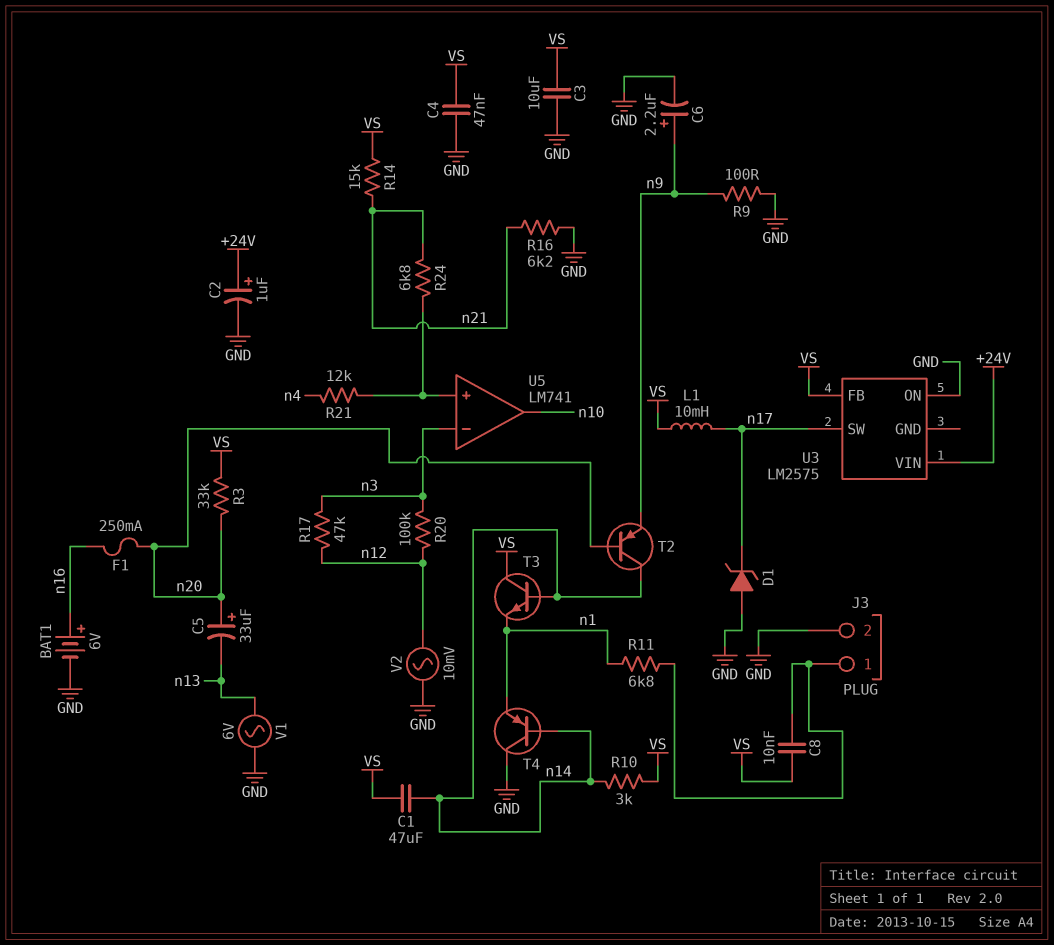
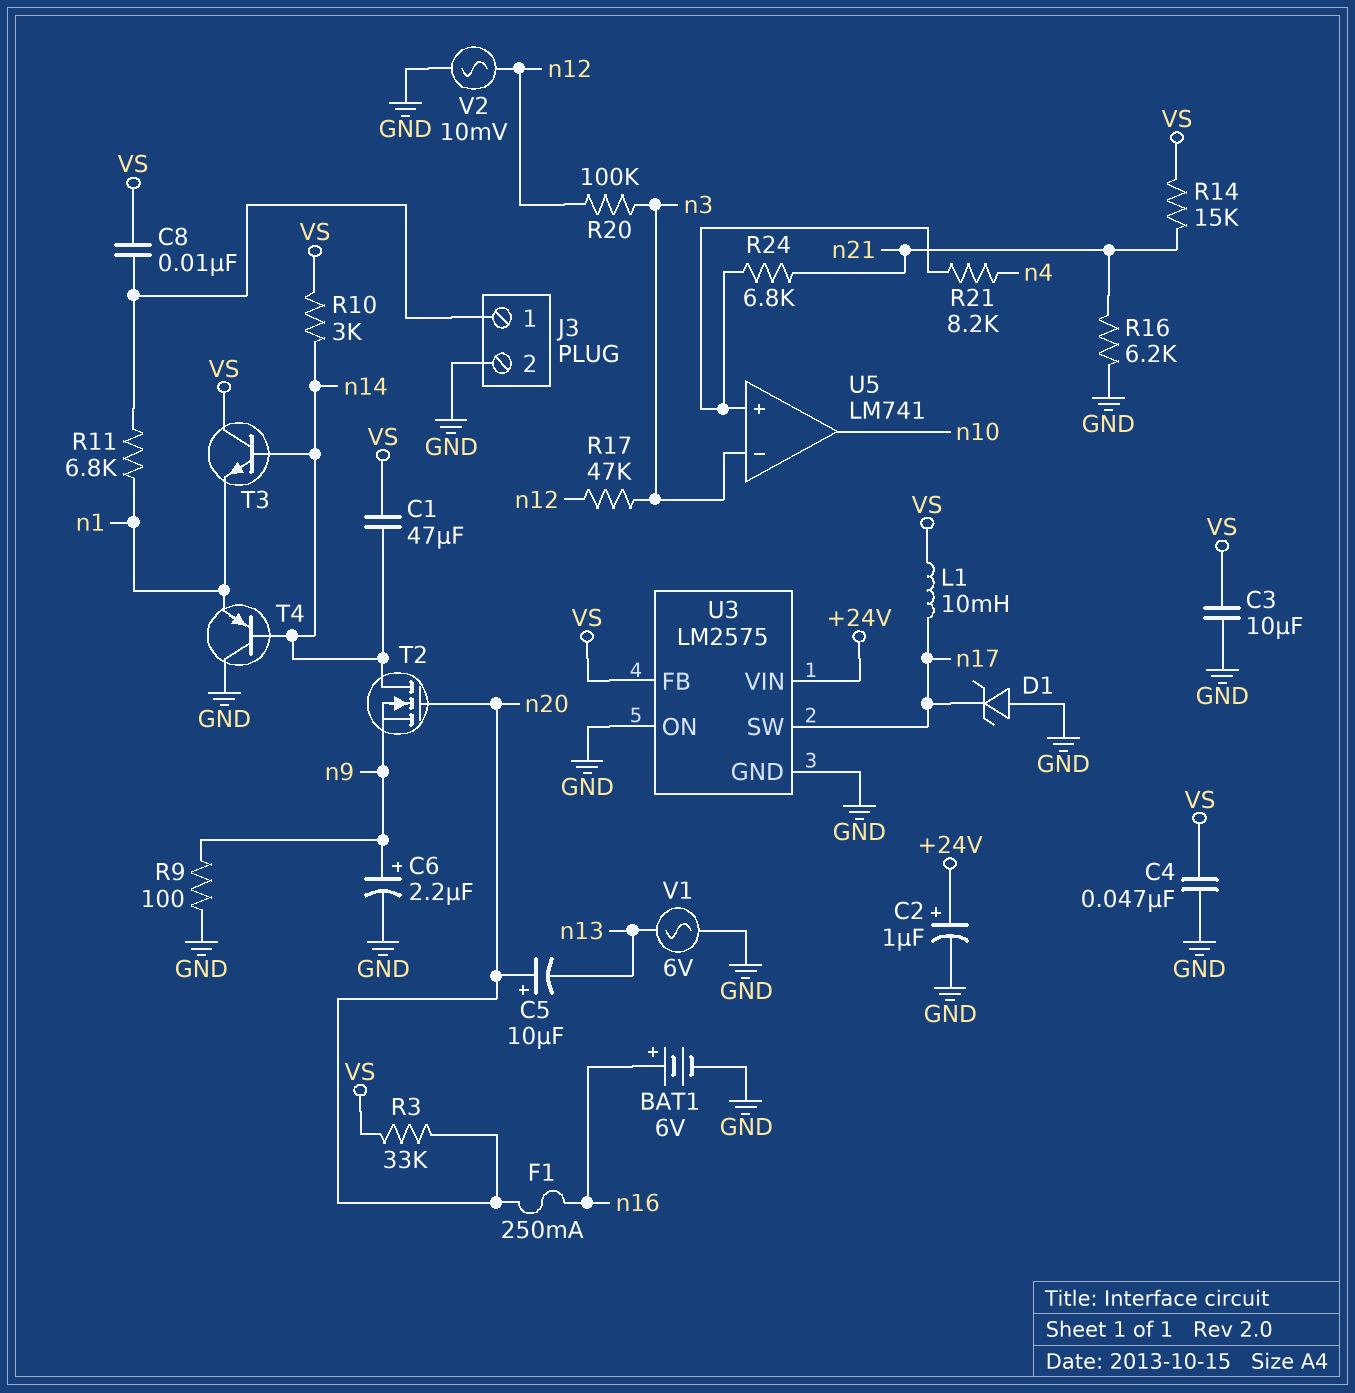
C5: 33uF (plus n20, minus n13) -> 10uF (plus n20, minus n13)
R21: 12k (U5/in+, n4) -> 8.2k (U5/in+, n4)
T2: PNP (B n20, C n14, E n9) -> NMOS (G n20, D n14, S n9)
U3 pin GND: none -> GND

